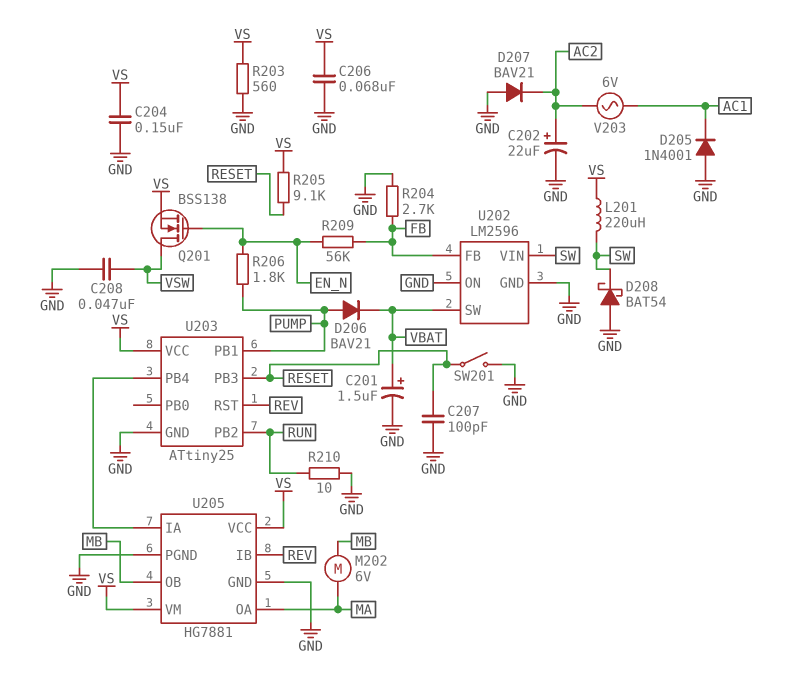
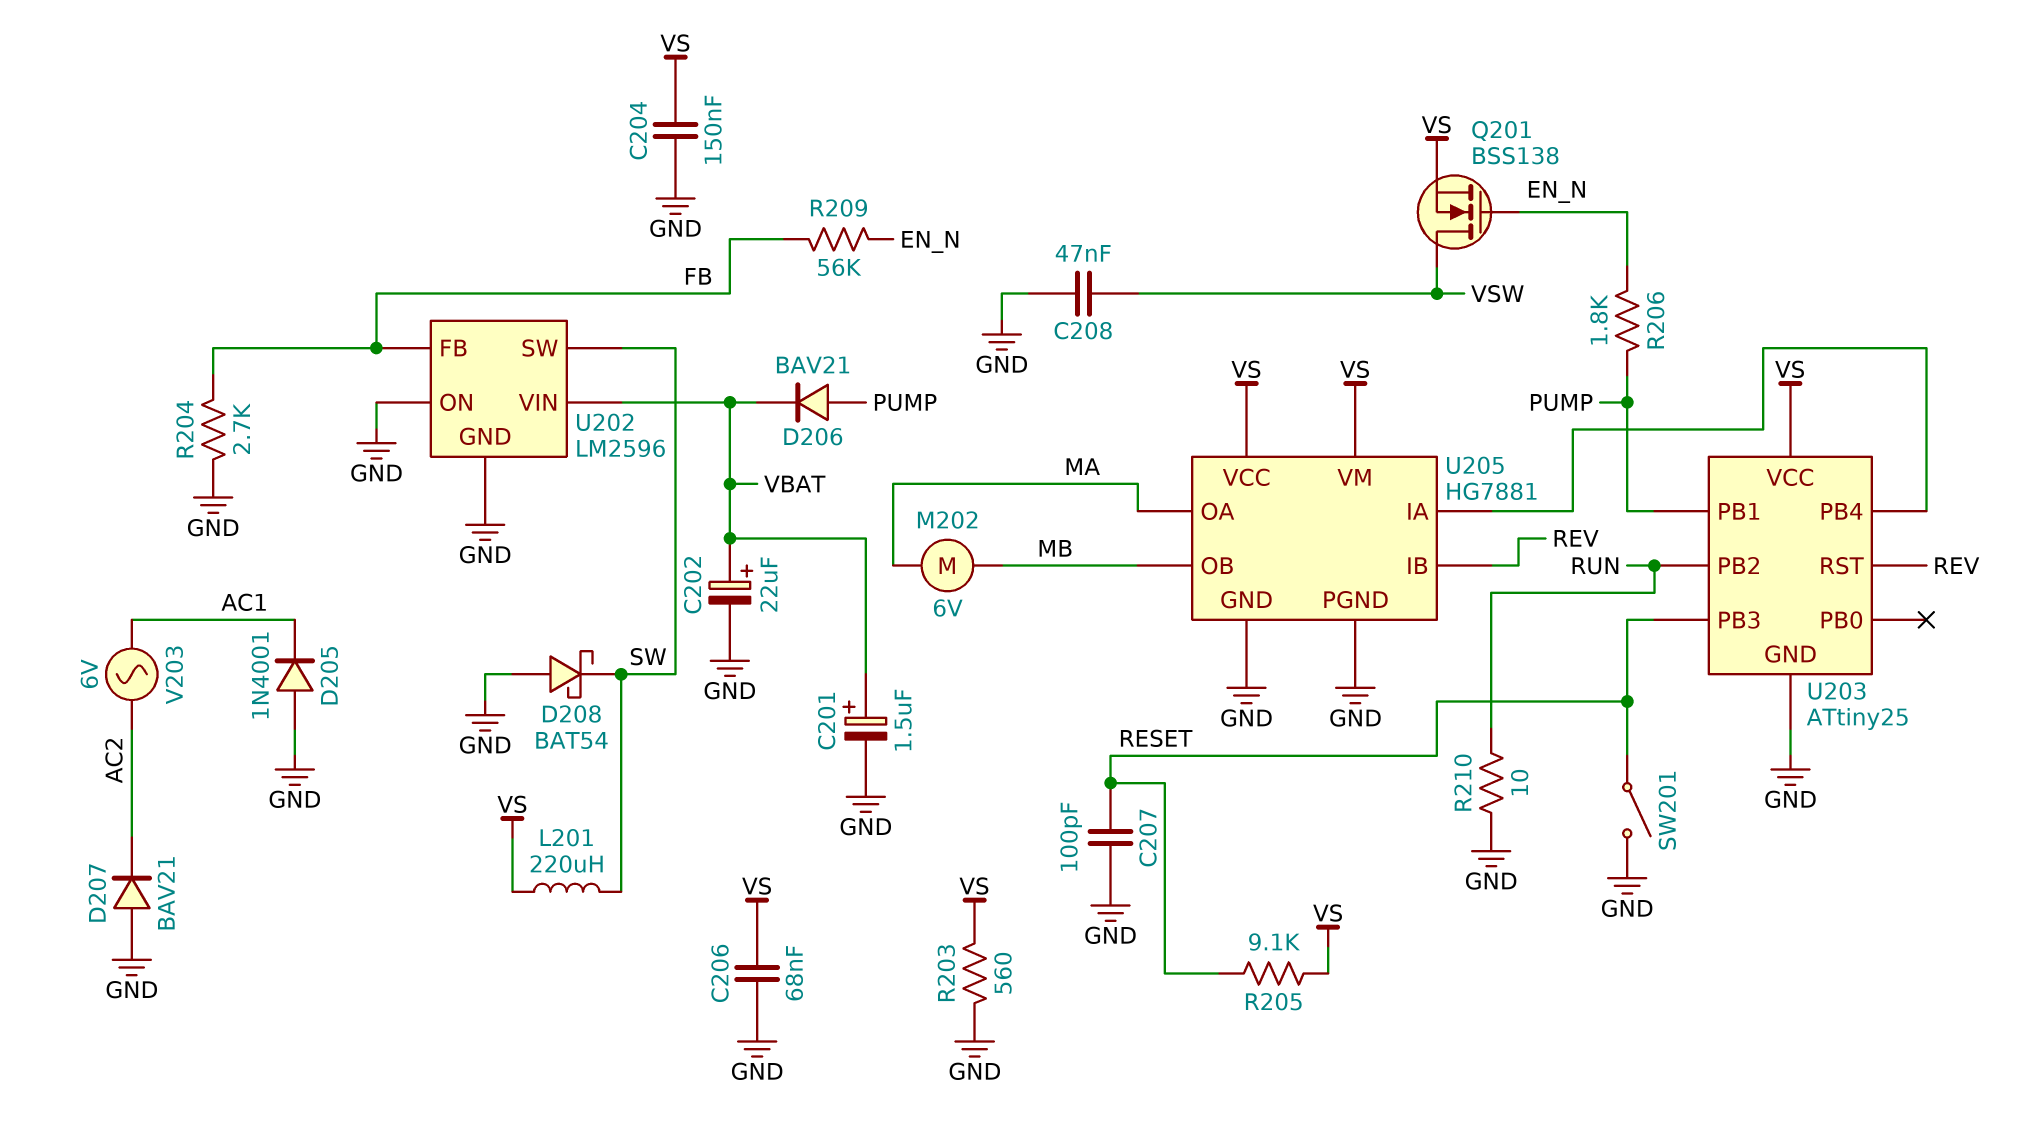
C202: 22uF (plus AC2, minus GND) -> 22uF (plus VBAT, minus GND)
U202 pin SW: VBAT -> SW
U202 pin VIN: SW -> VBAT

